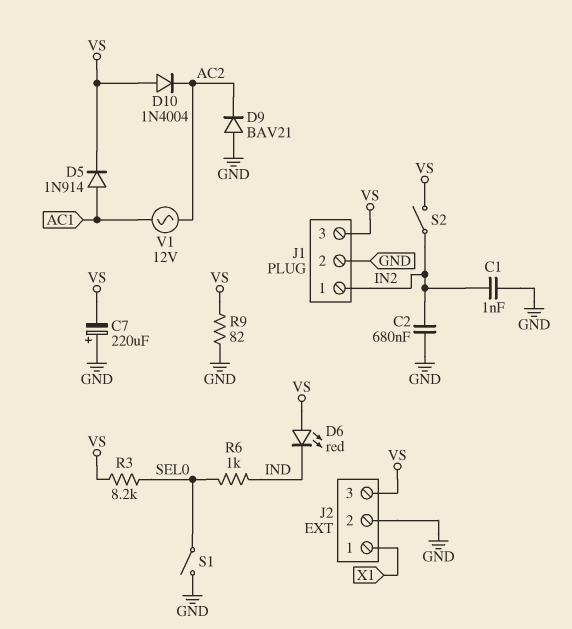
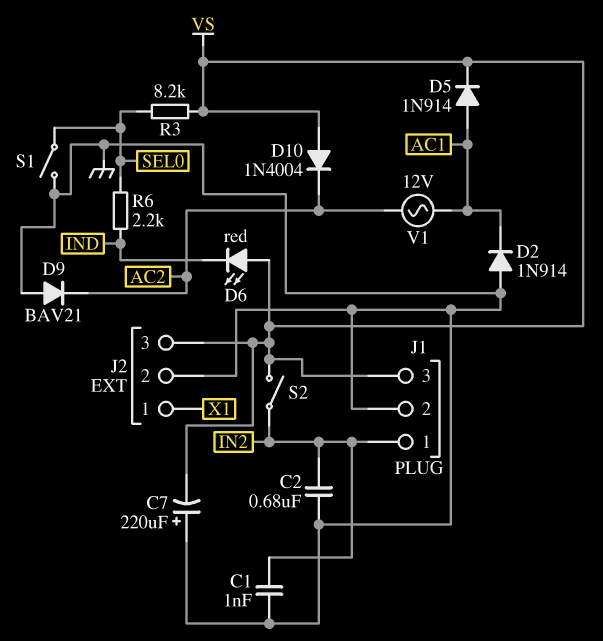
D2: none -> diode 1N914 (A GND, K AC1)
R6: 1k (IND, SEL0) -> 2.2k (IND, SEL0)
R9: 82 (GND, VS) -> none

